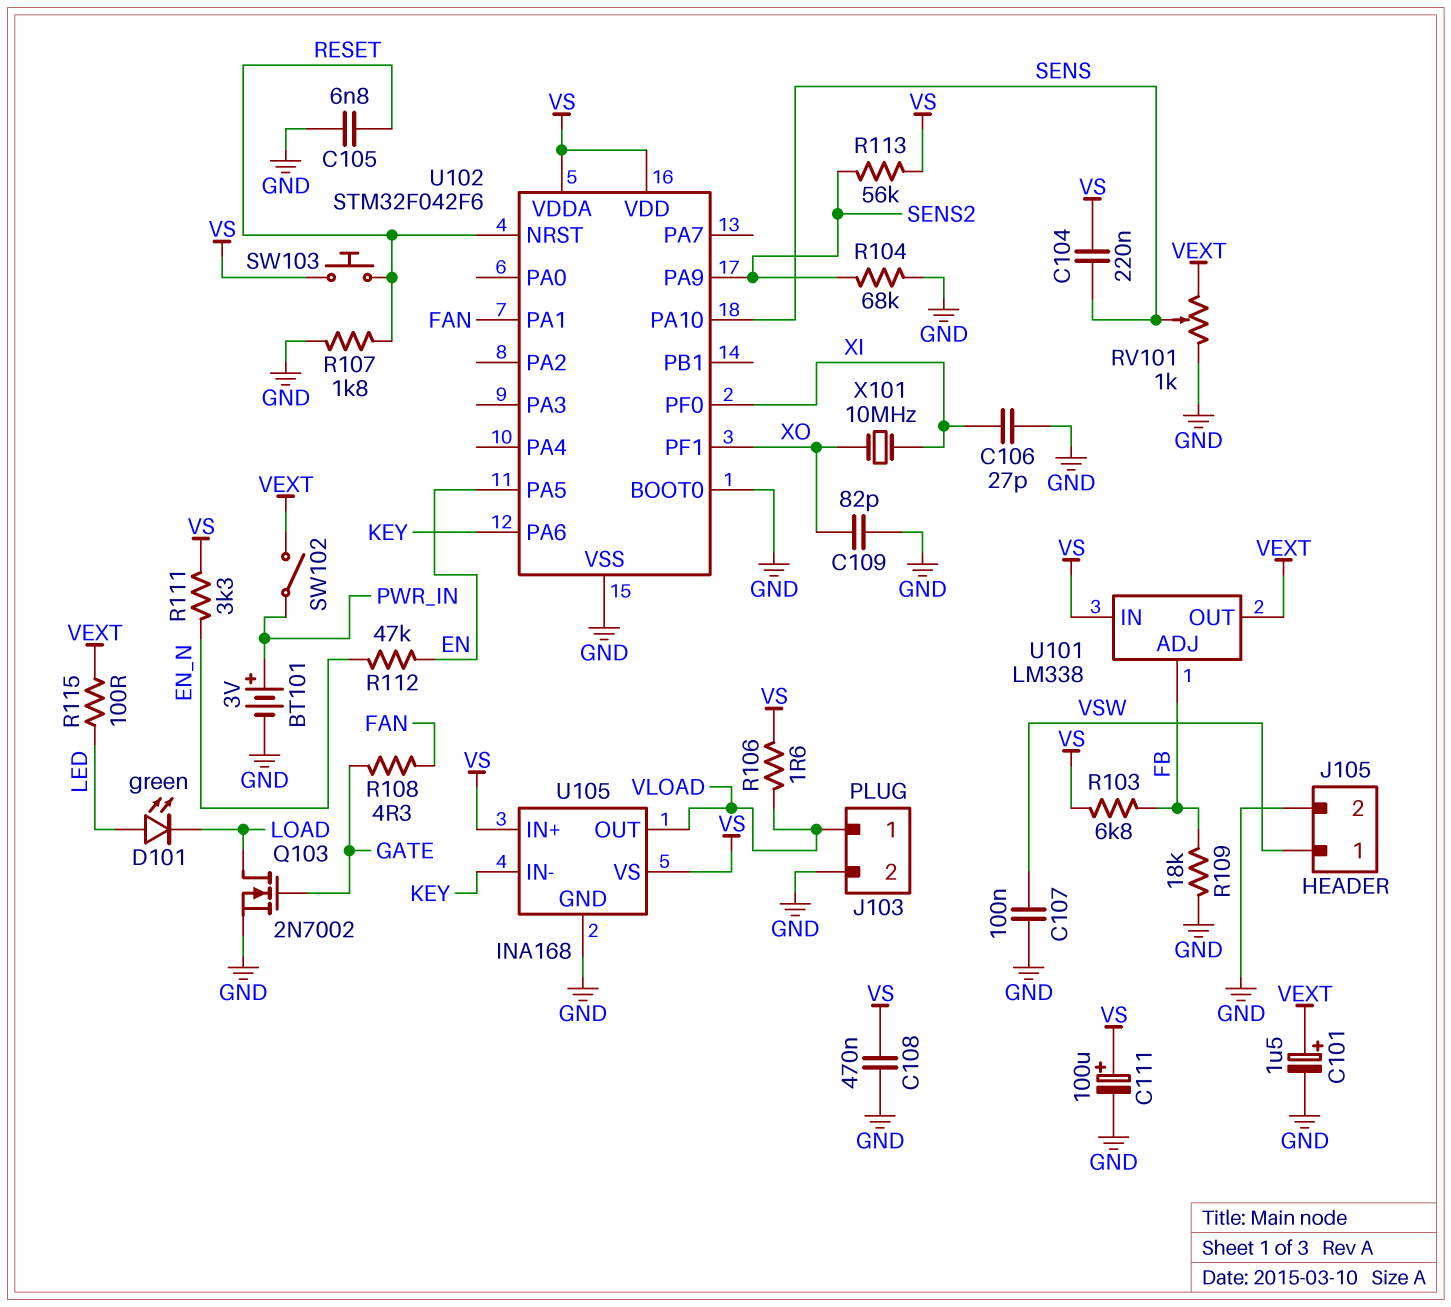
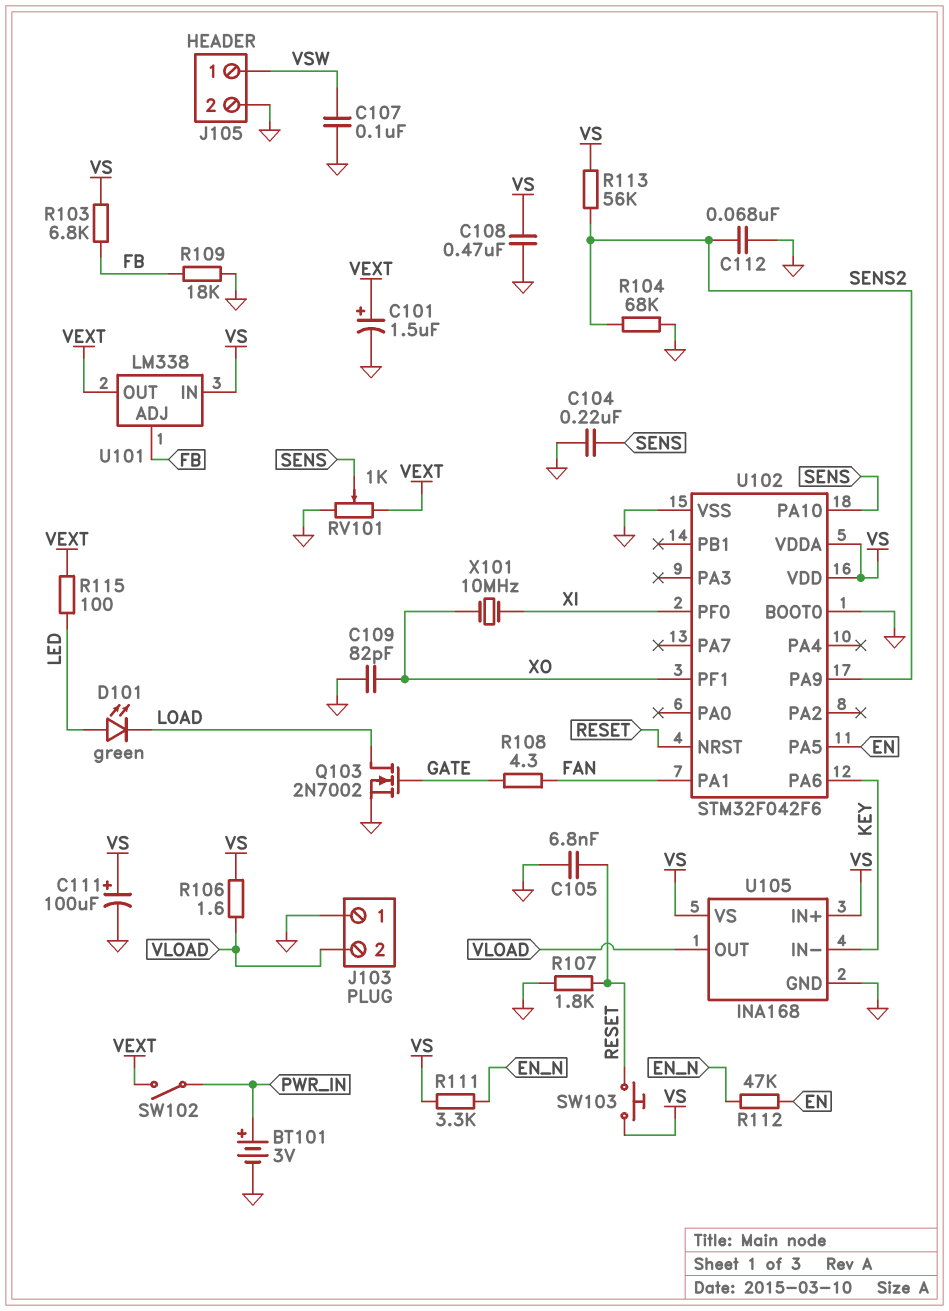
C104: 220nF (SENS, VS) -> 220nF (GND, SENS)
C106: 27pF (GND, XI) -> none
C112: none -> 68nF (GND, SENS2)
J103 pin 1: VLOAD -> GND
J103 pin 2: GND -> VLOAD

